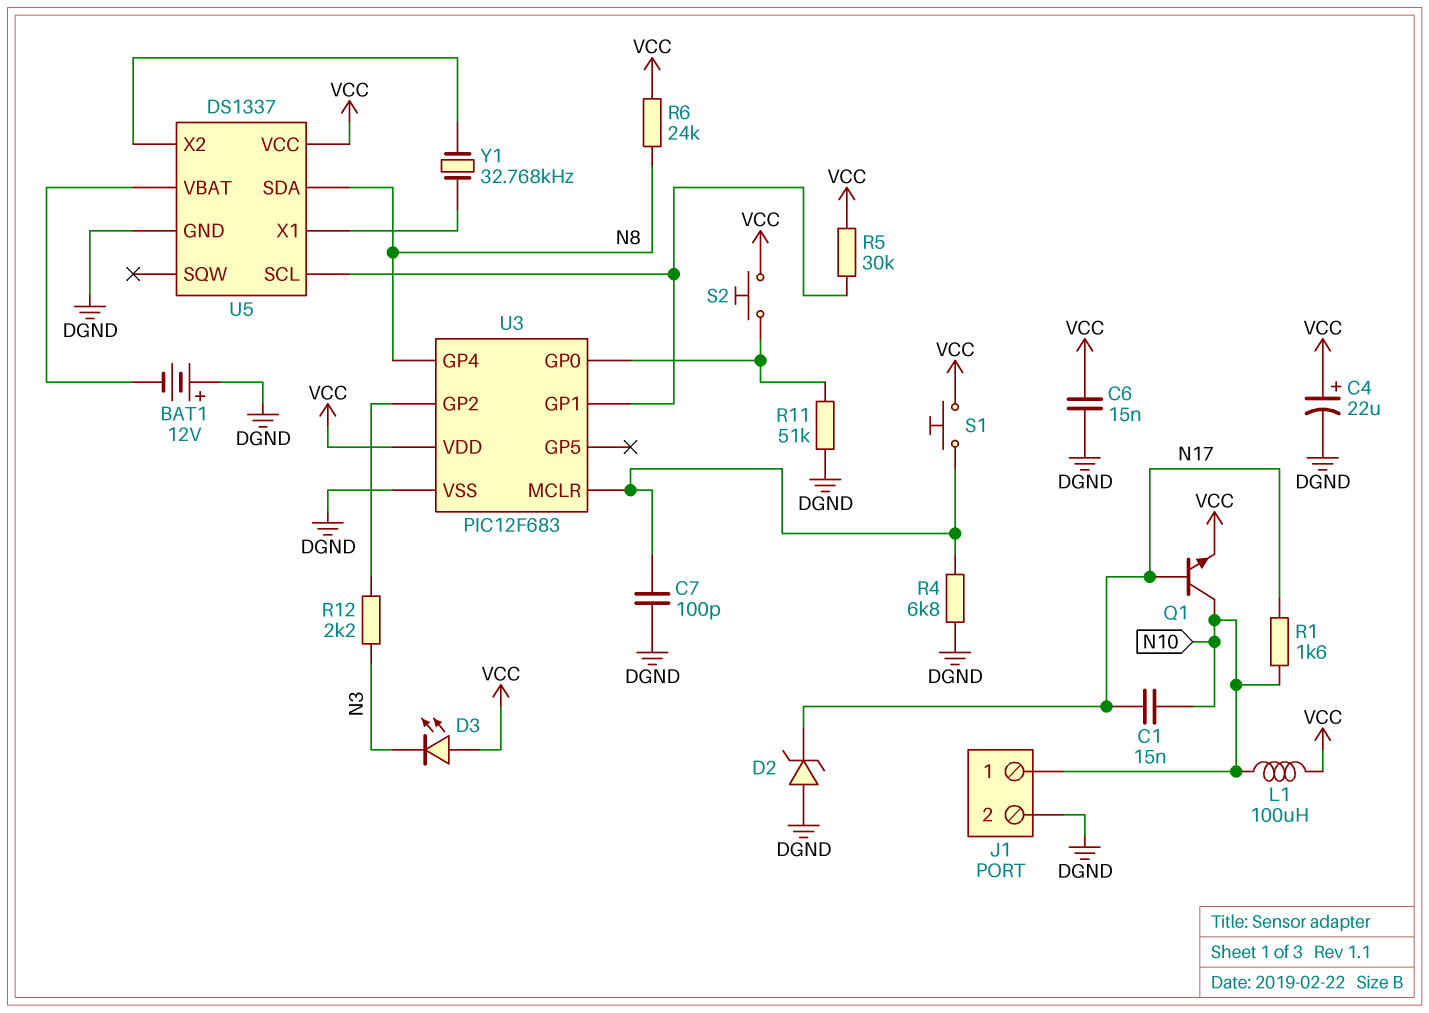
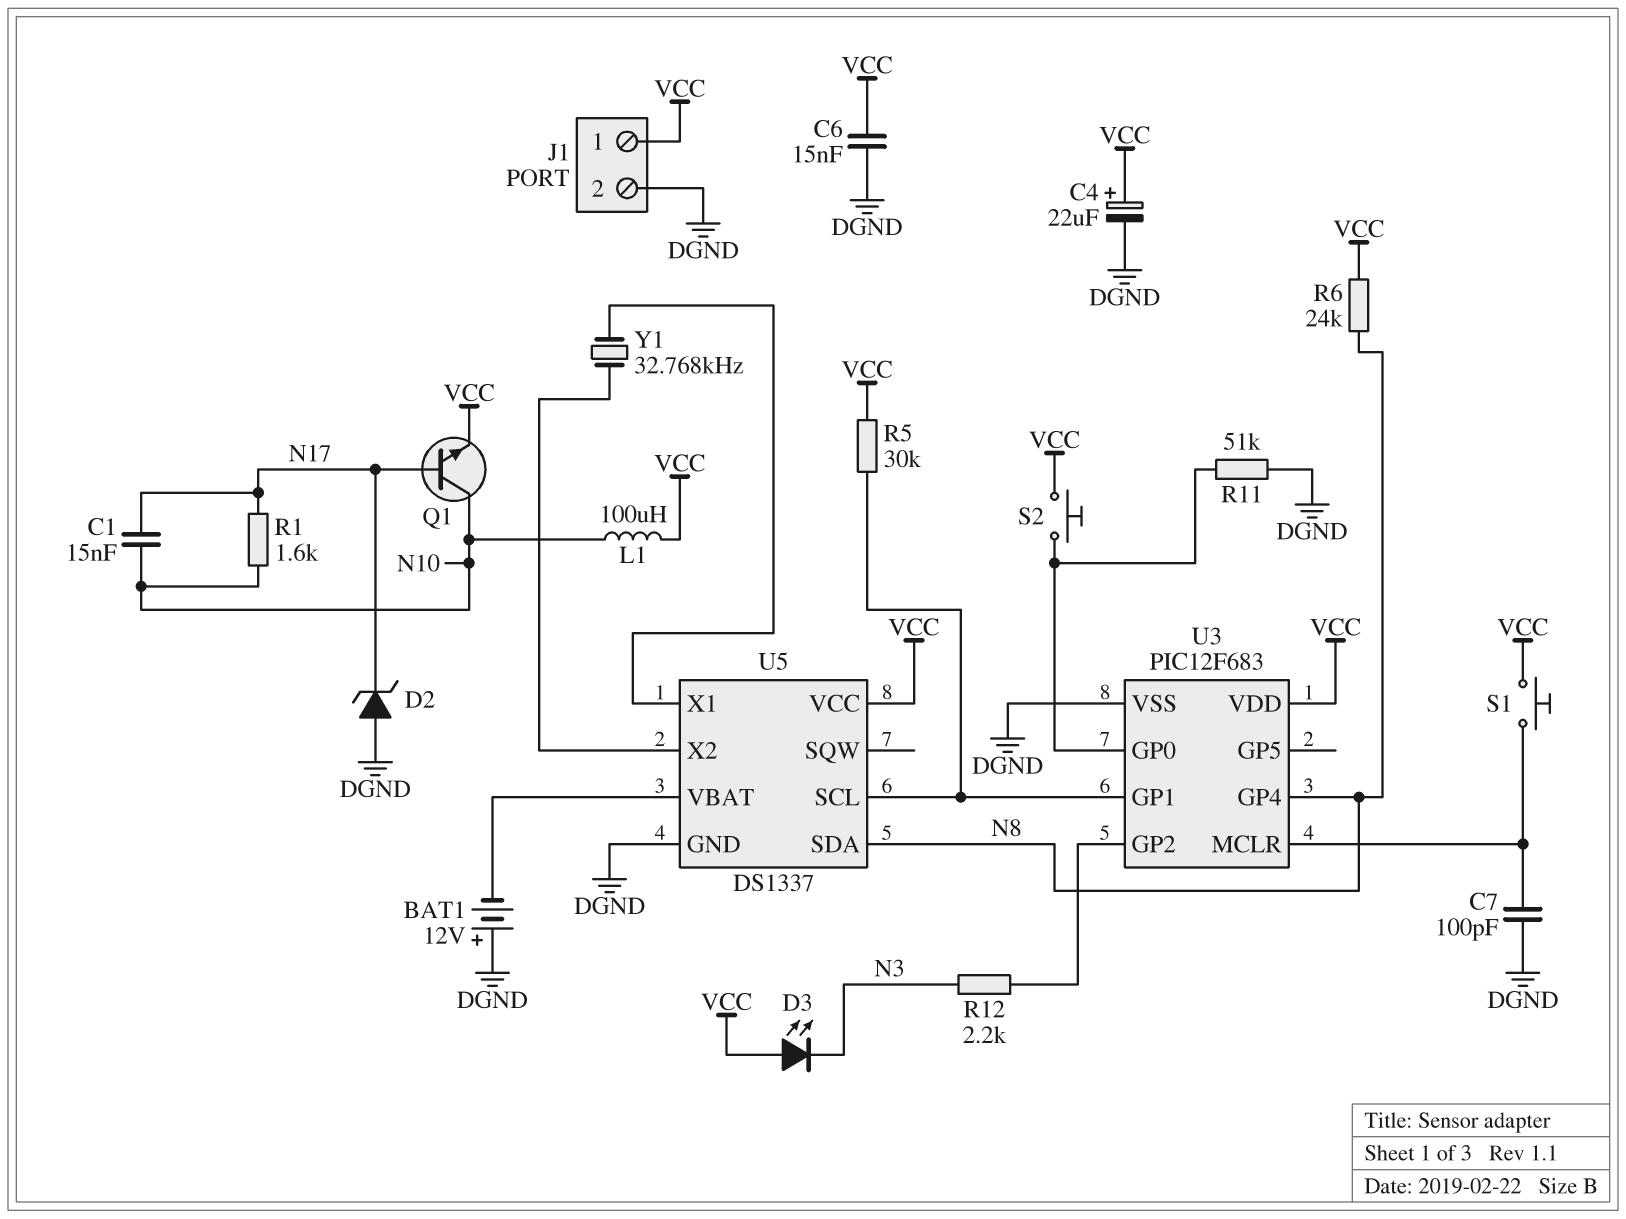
J1 pin 1: N10 -> VCC
R4: 6.8k (DGND, U3/MCLR) -> none

